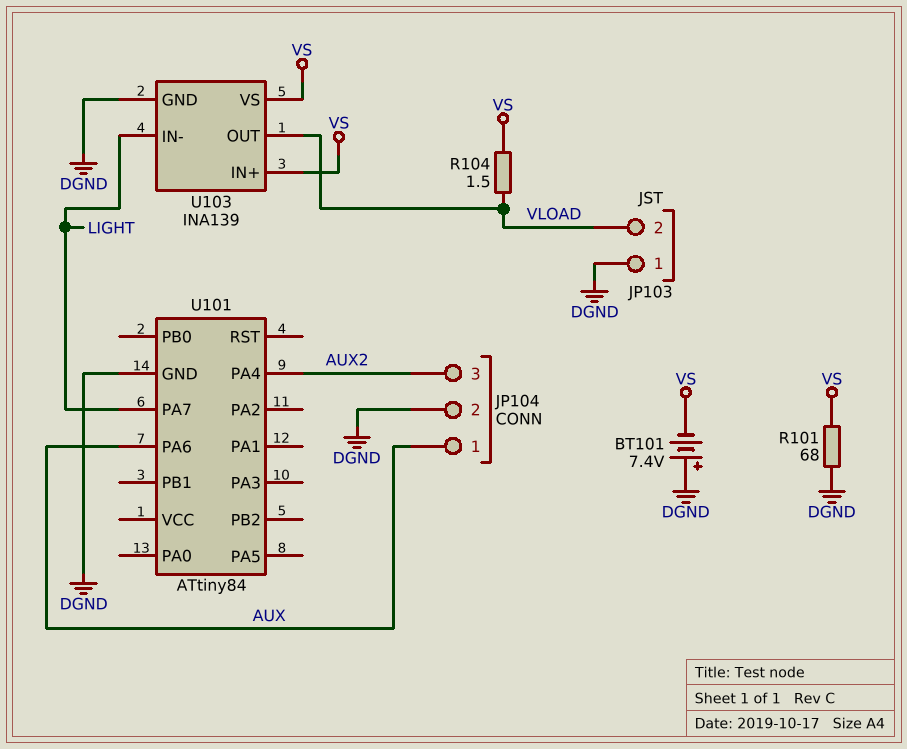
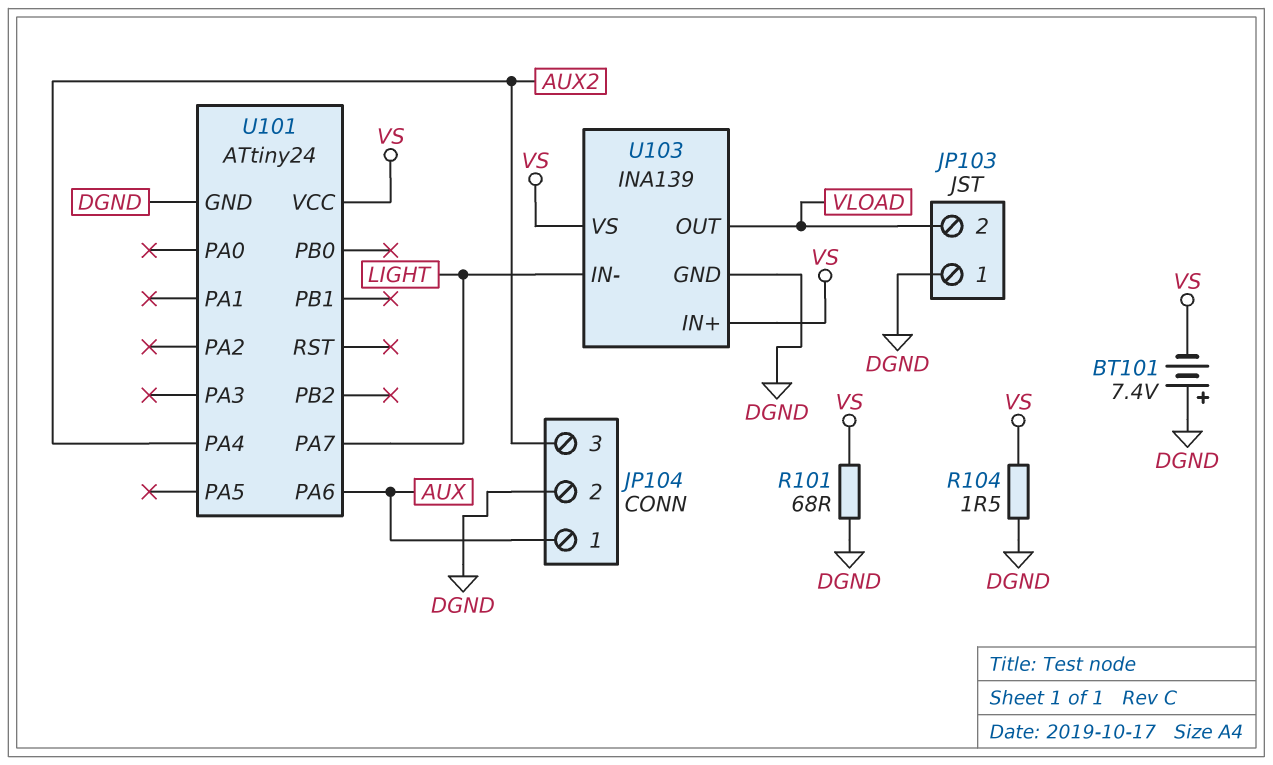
R104: 1.5 (VLOAD, VS) -> 1.5 (DGND, VS)
U101: ATtiny84 -> ATtiny24
U101 pin VCC: none -> VS

